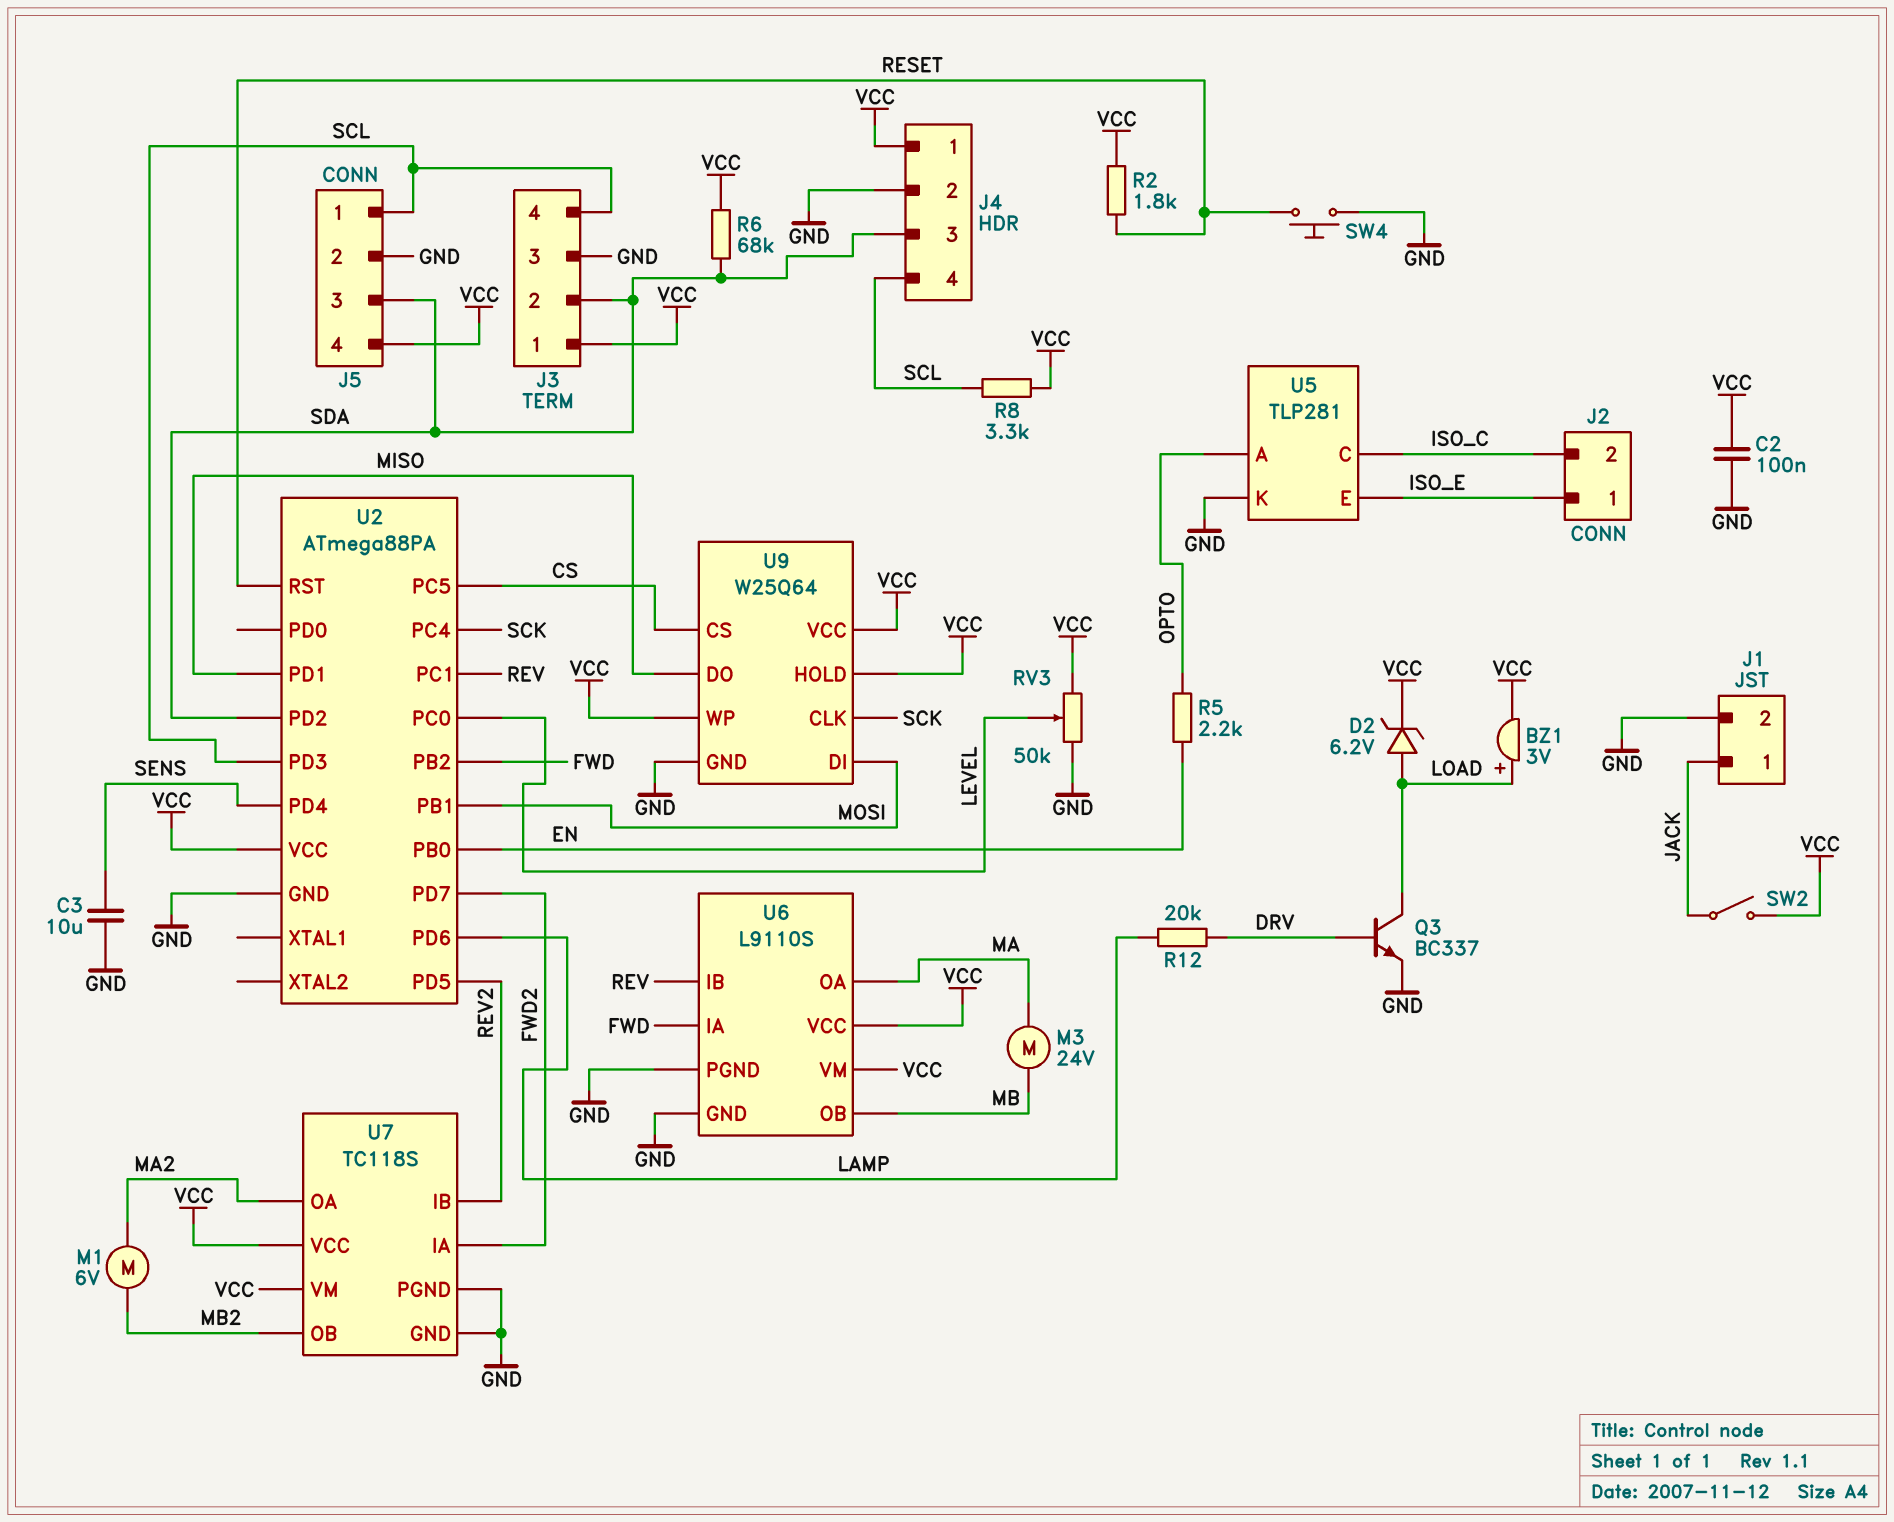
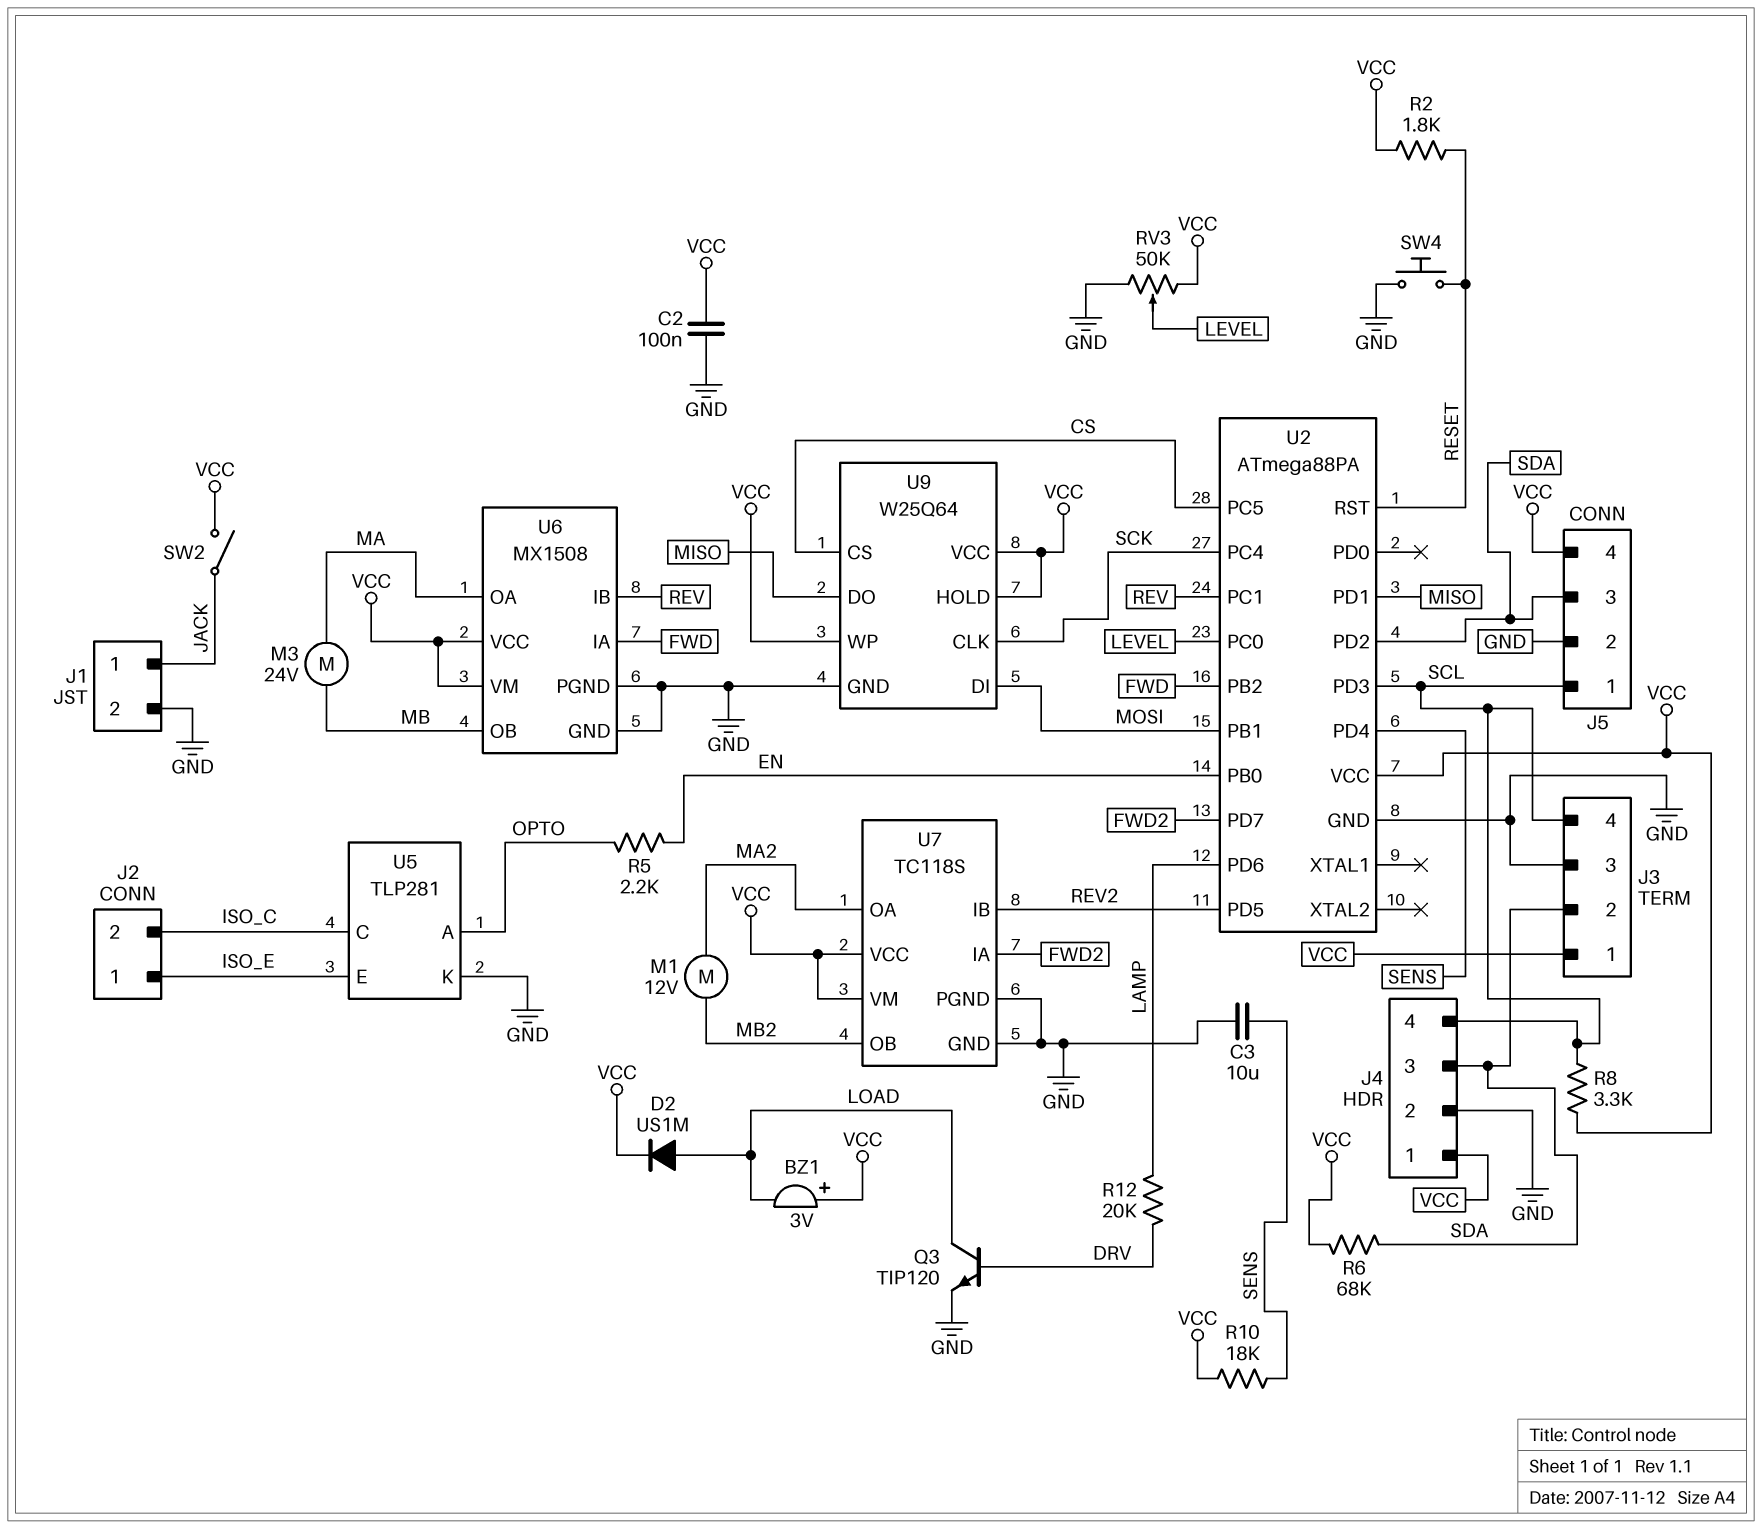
BZ1: buzzer 3V (plus LOAD, minus VCC) -> buzzer 3V (plus VCC, minus LOAD)
D2: zener 6.2V (A LOAD, K VCC) -> diode US1M (A LOAD, K VCC)
M1: motor 6V (MA2, MB2) -> motor 12V (MA2, MB2)
Q3: NPN BC337 (B DRV, C LOAD, E GND) -> NPN TIP120 (B DRV, C LOAD, E GND)
R10: none -> 18k (SENS, VCC)
U6: L9110S -> MX1508

